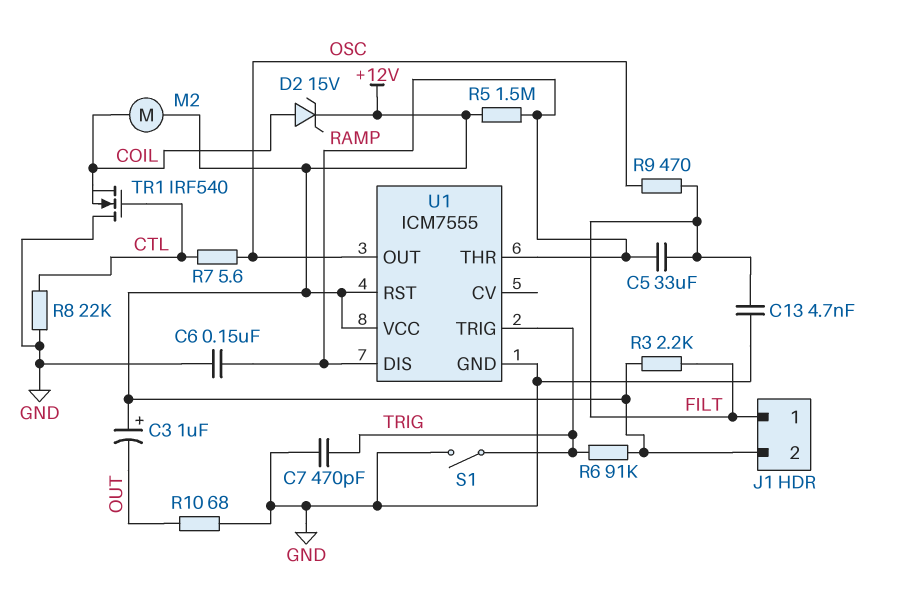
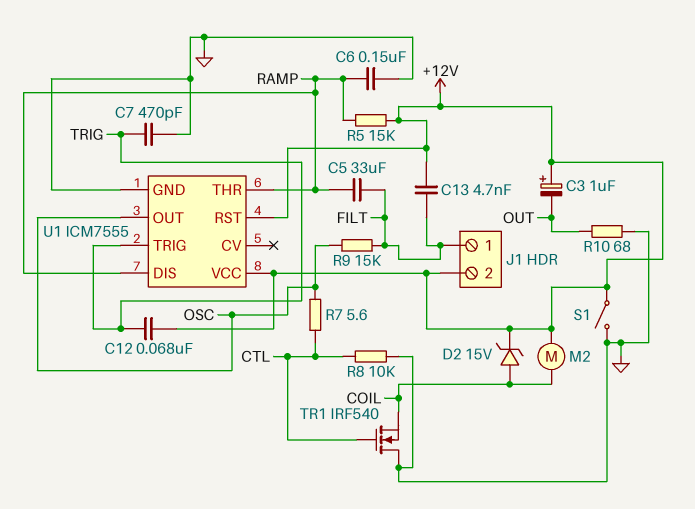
C12: none -> 68nF (+12V, TRIG)
C13: 4.7nF (FILT, GND) -> 4.7nF (+12V, FILT)
R3: 2.2k (+12V, FILT) -> none
R5: 1.5M (+12V, RAMP) -> 15k (+12V, RAMP)
R6: 91k (+12V, TRIG) -> none
R8: 22k (CTL, GND) -> 10k (CTL, GND)
R9: 470 (FILT, OSC) -> 15k (FILT, OSC)
S1: switch (GND, TRIG) -> switch (+12V, GND)

